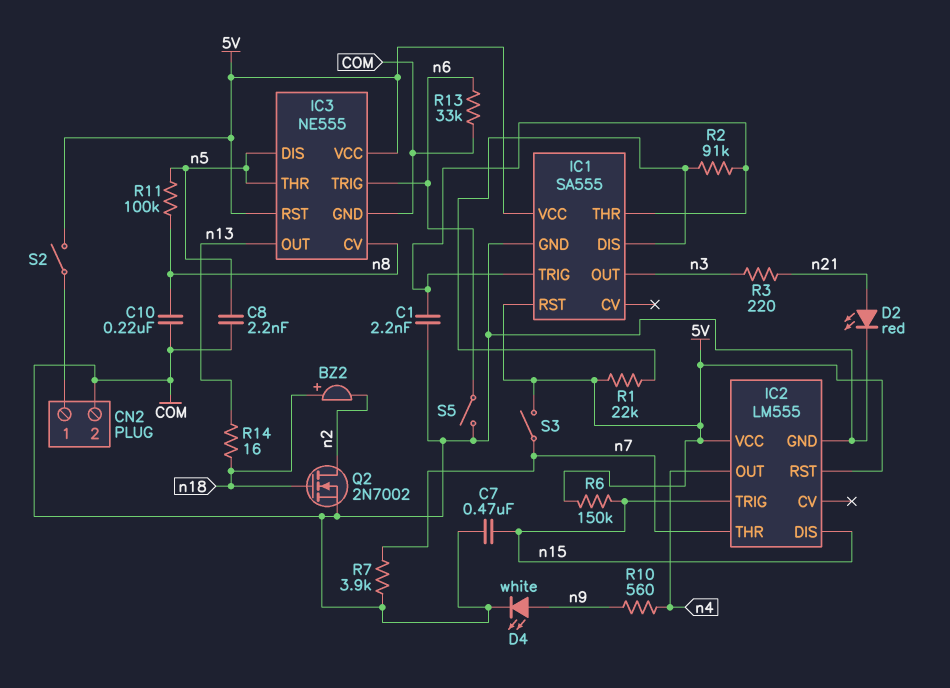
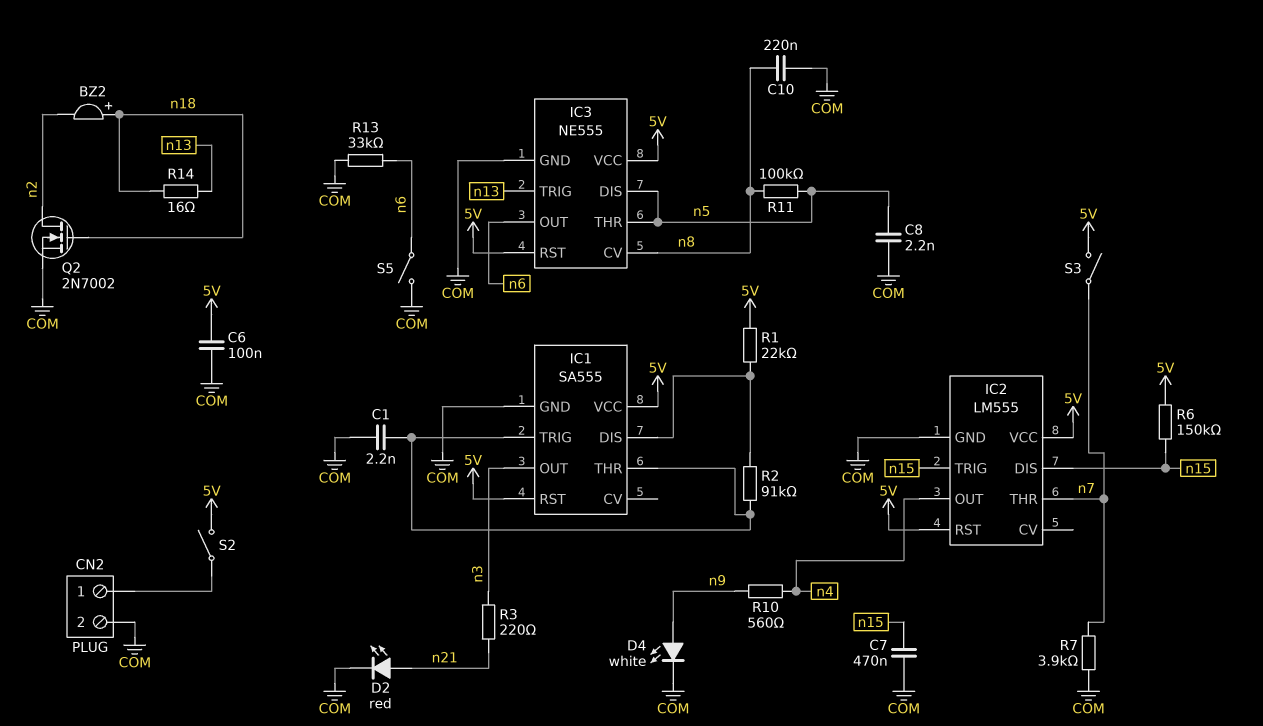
C6: none -> 100nF (5V, COM)
IC3 pin OUT: n13 -> n6
IC3 pin TRIG: n6 -> n13

